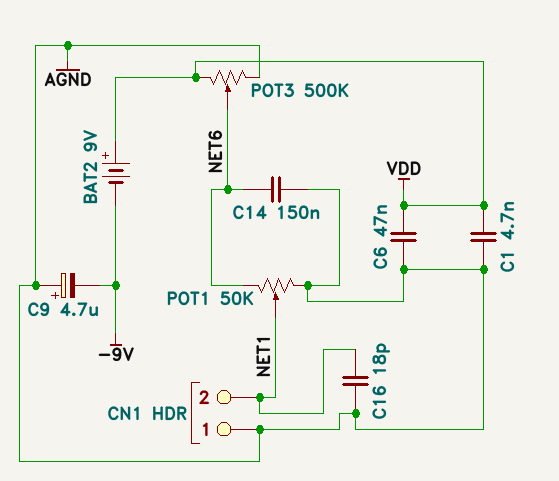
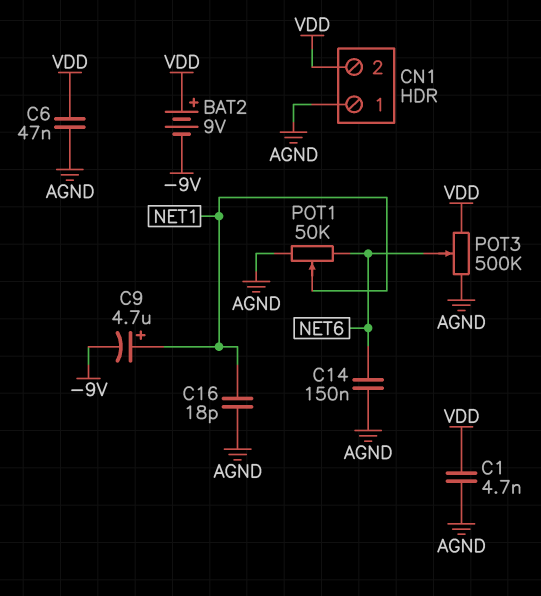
C9: 4.7uF (plus AGND, minus -9V) -> 4.7uF (plus NET1, minus -9V)
CN1 pin 2: NET1 -> VDD

